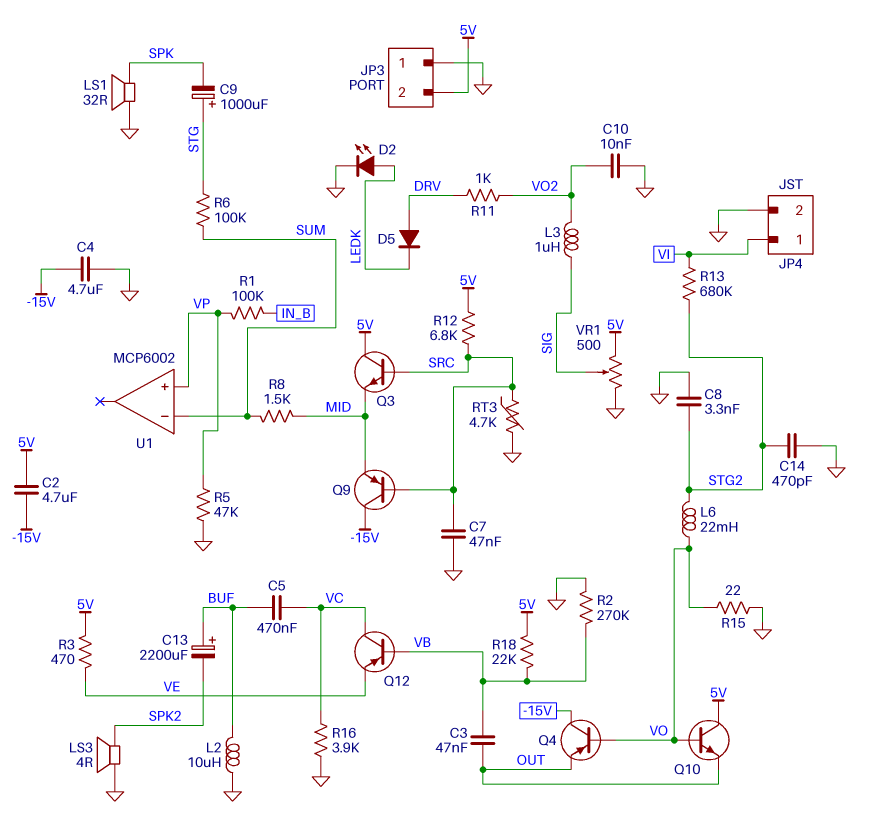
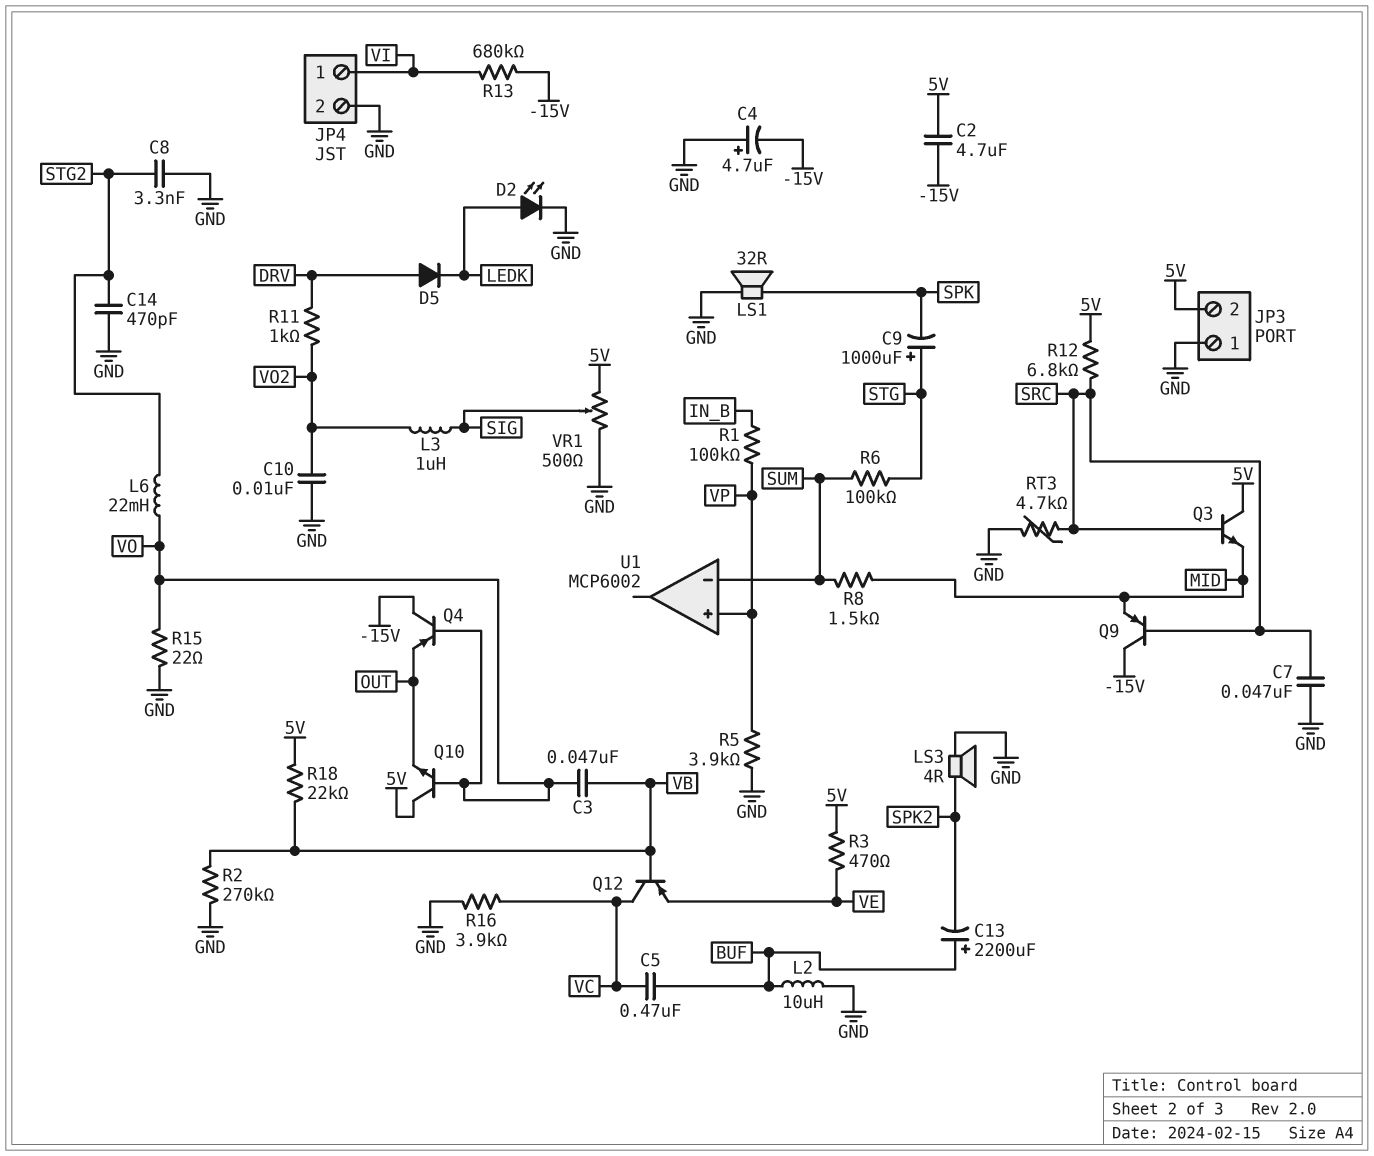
C3: 47nF (OUT, VB) -> 47nF (VB, VO)
C4: 4.7uF (-15V, GND) -> 4.7uF (plus GND, minus -15V)
R5: 47k (GND, VP) -> 3.9k (GND, VP)
R13: 680k (STG2, VI) -> 680k (-15V, VI)

